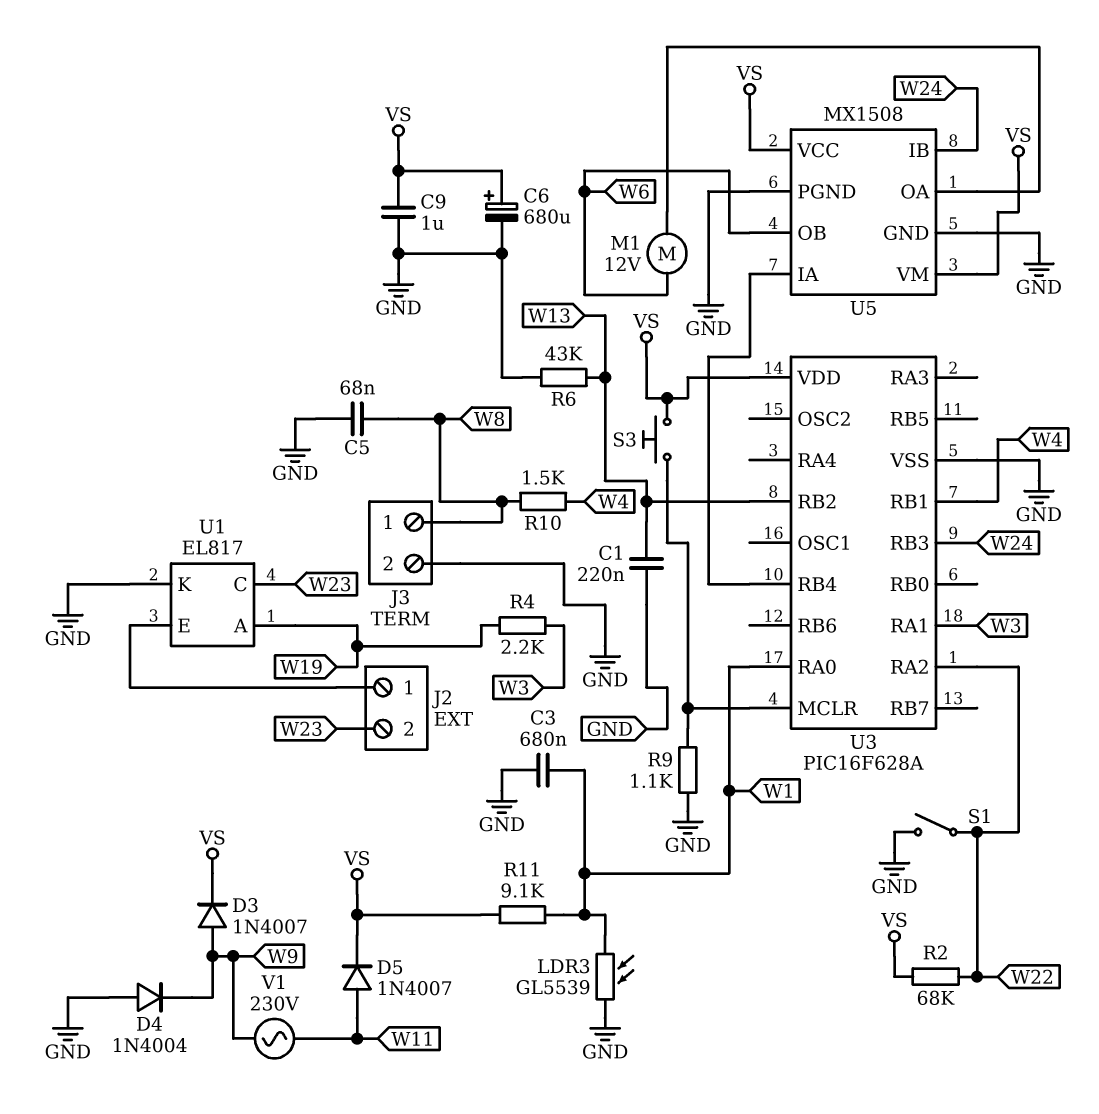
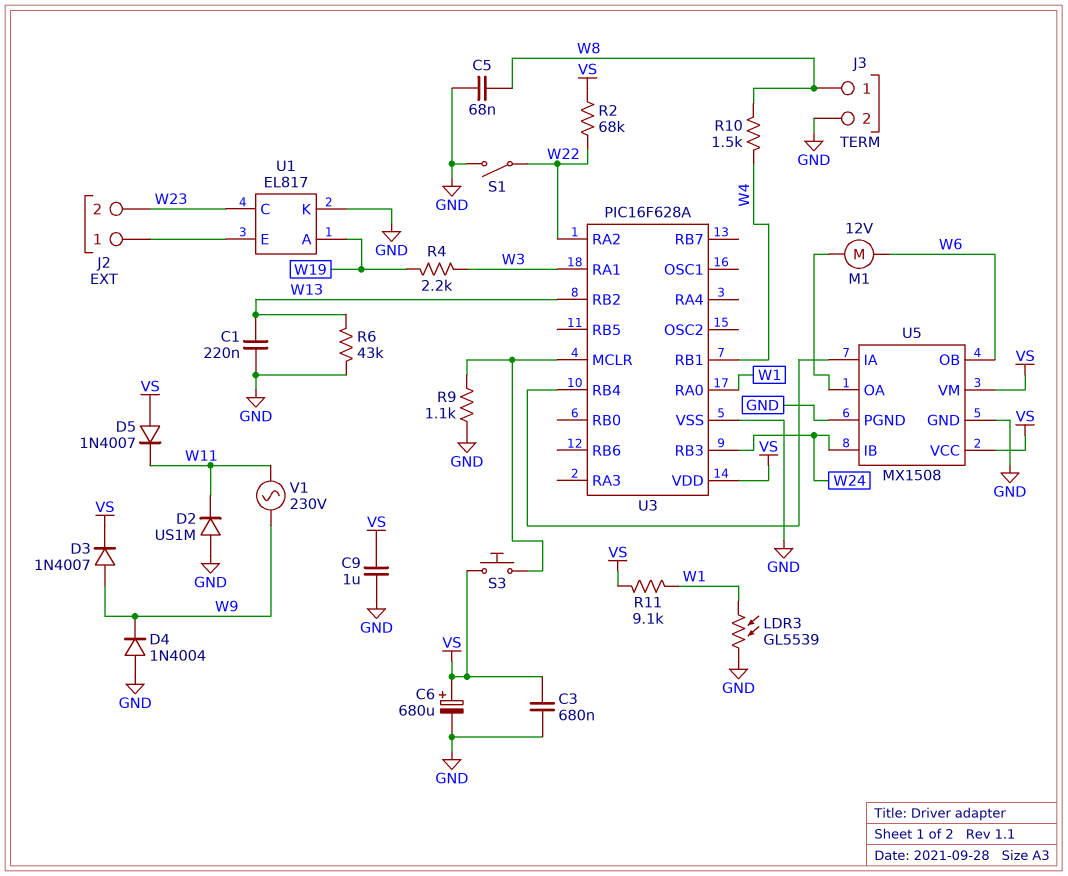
C3: 680nF (GND, W1) -> 680nF (GND, VS)
D2: none -> diode US1M (A GND, K W11)
D5: diode 1N4007 (A W11, K VS) -> diode 1N4007 (A VS, K W11)

